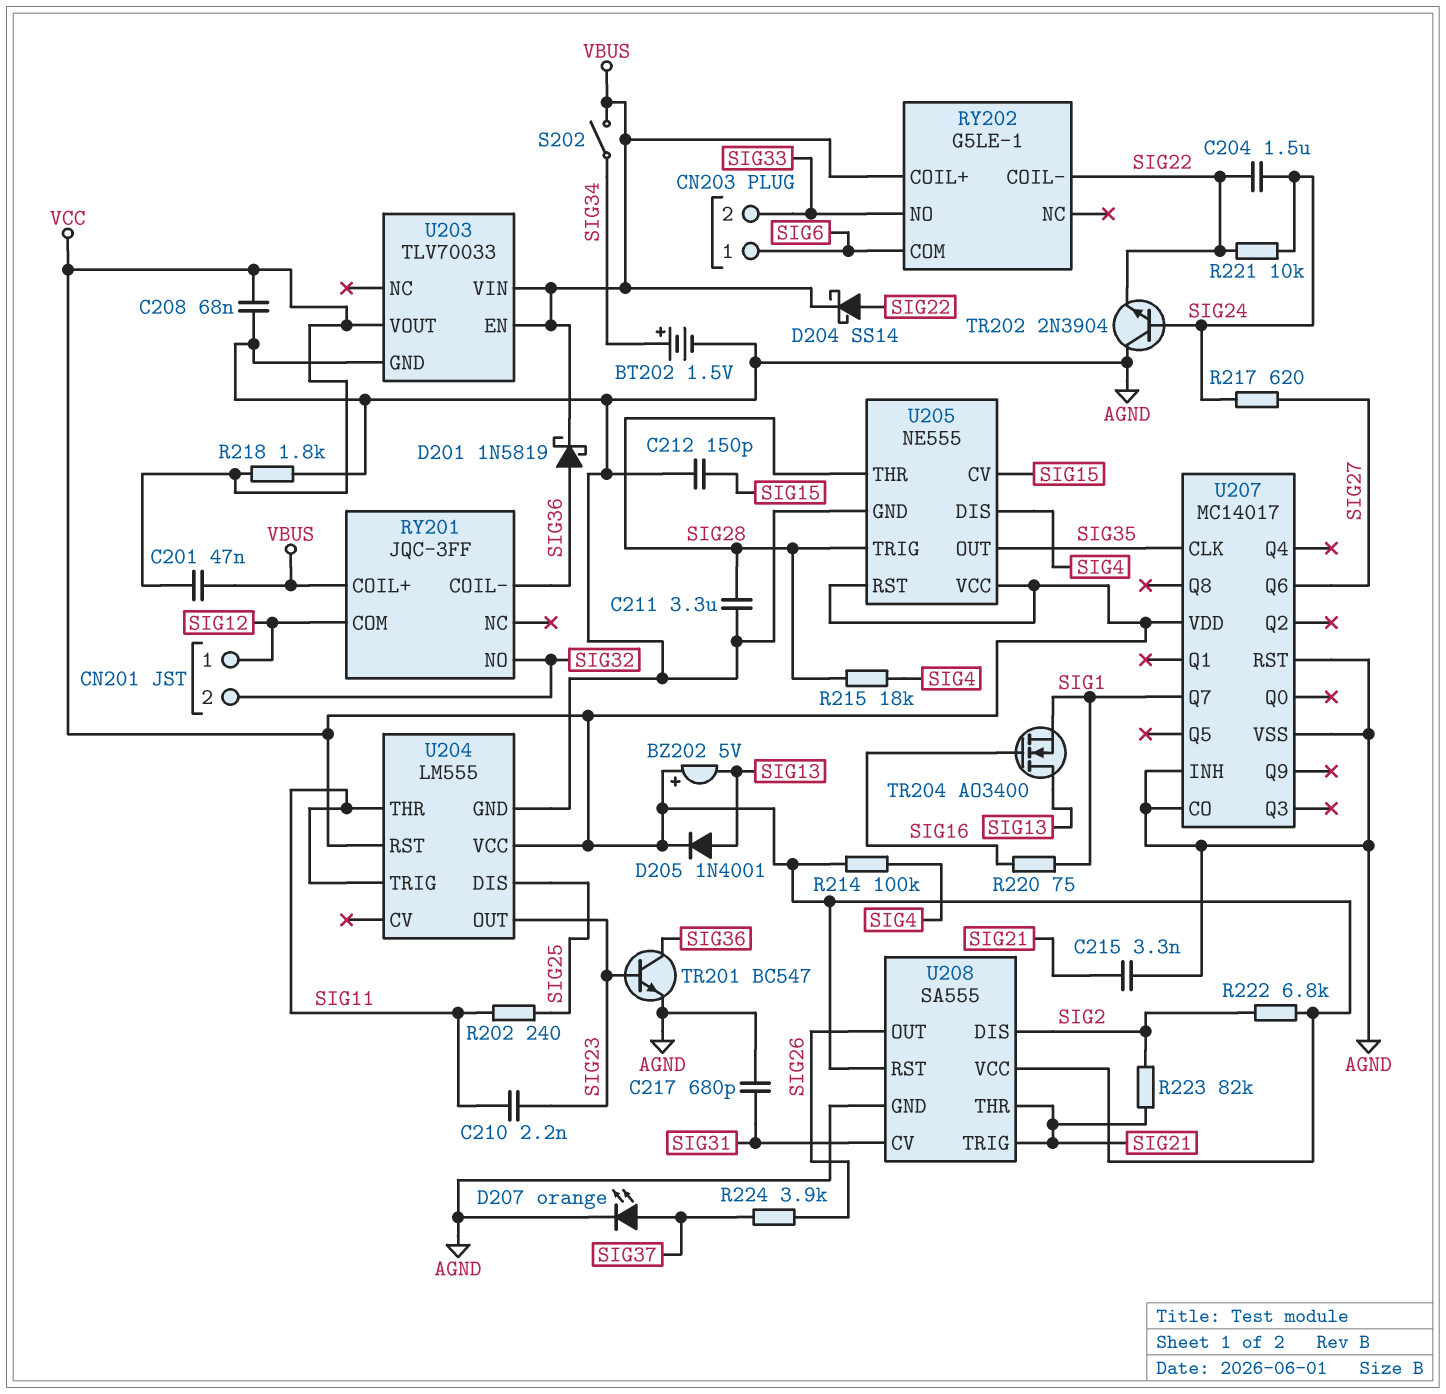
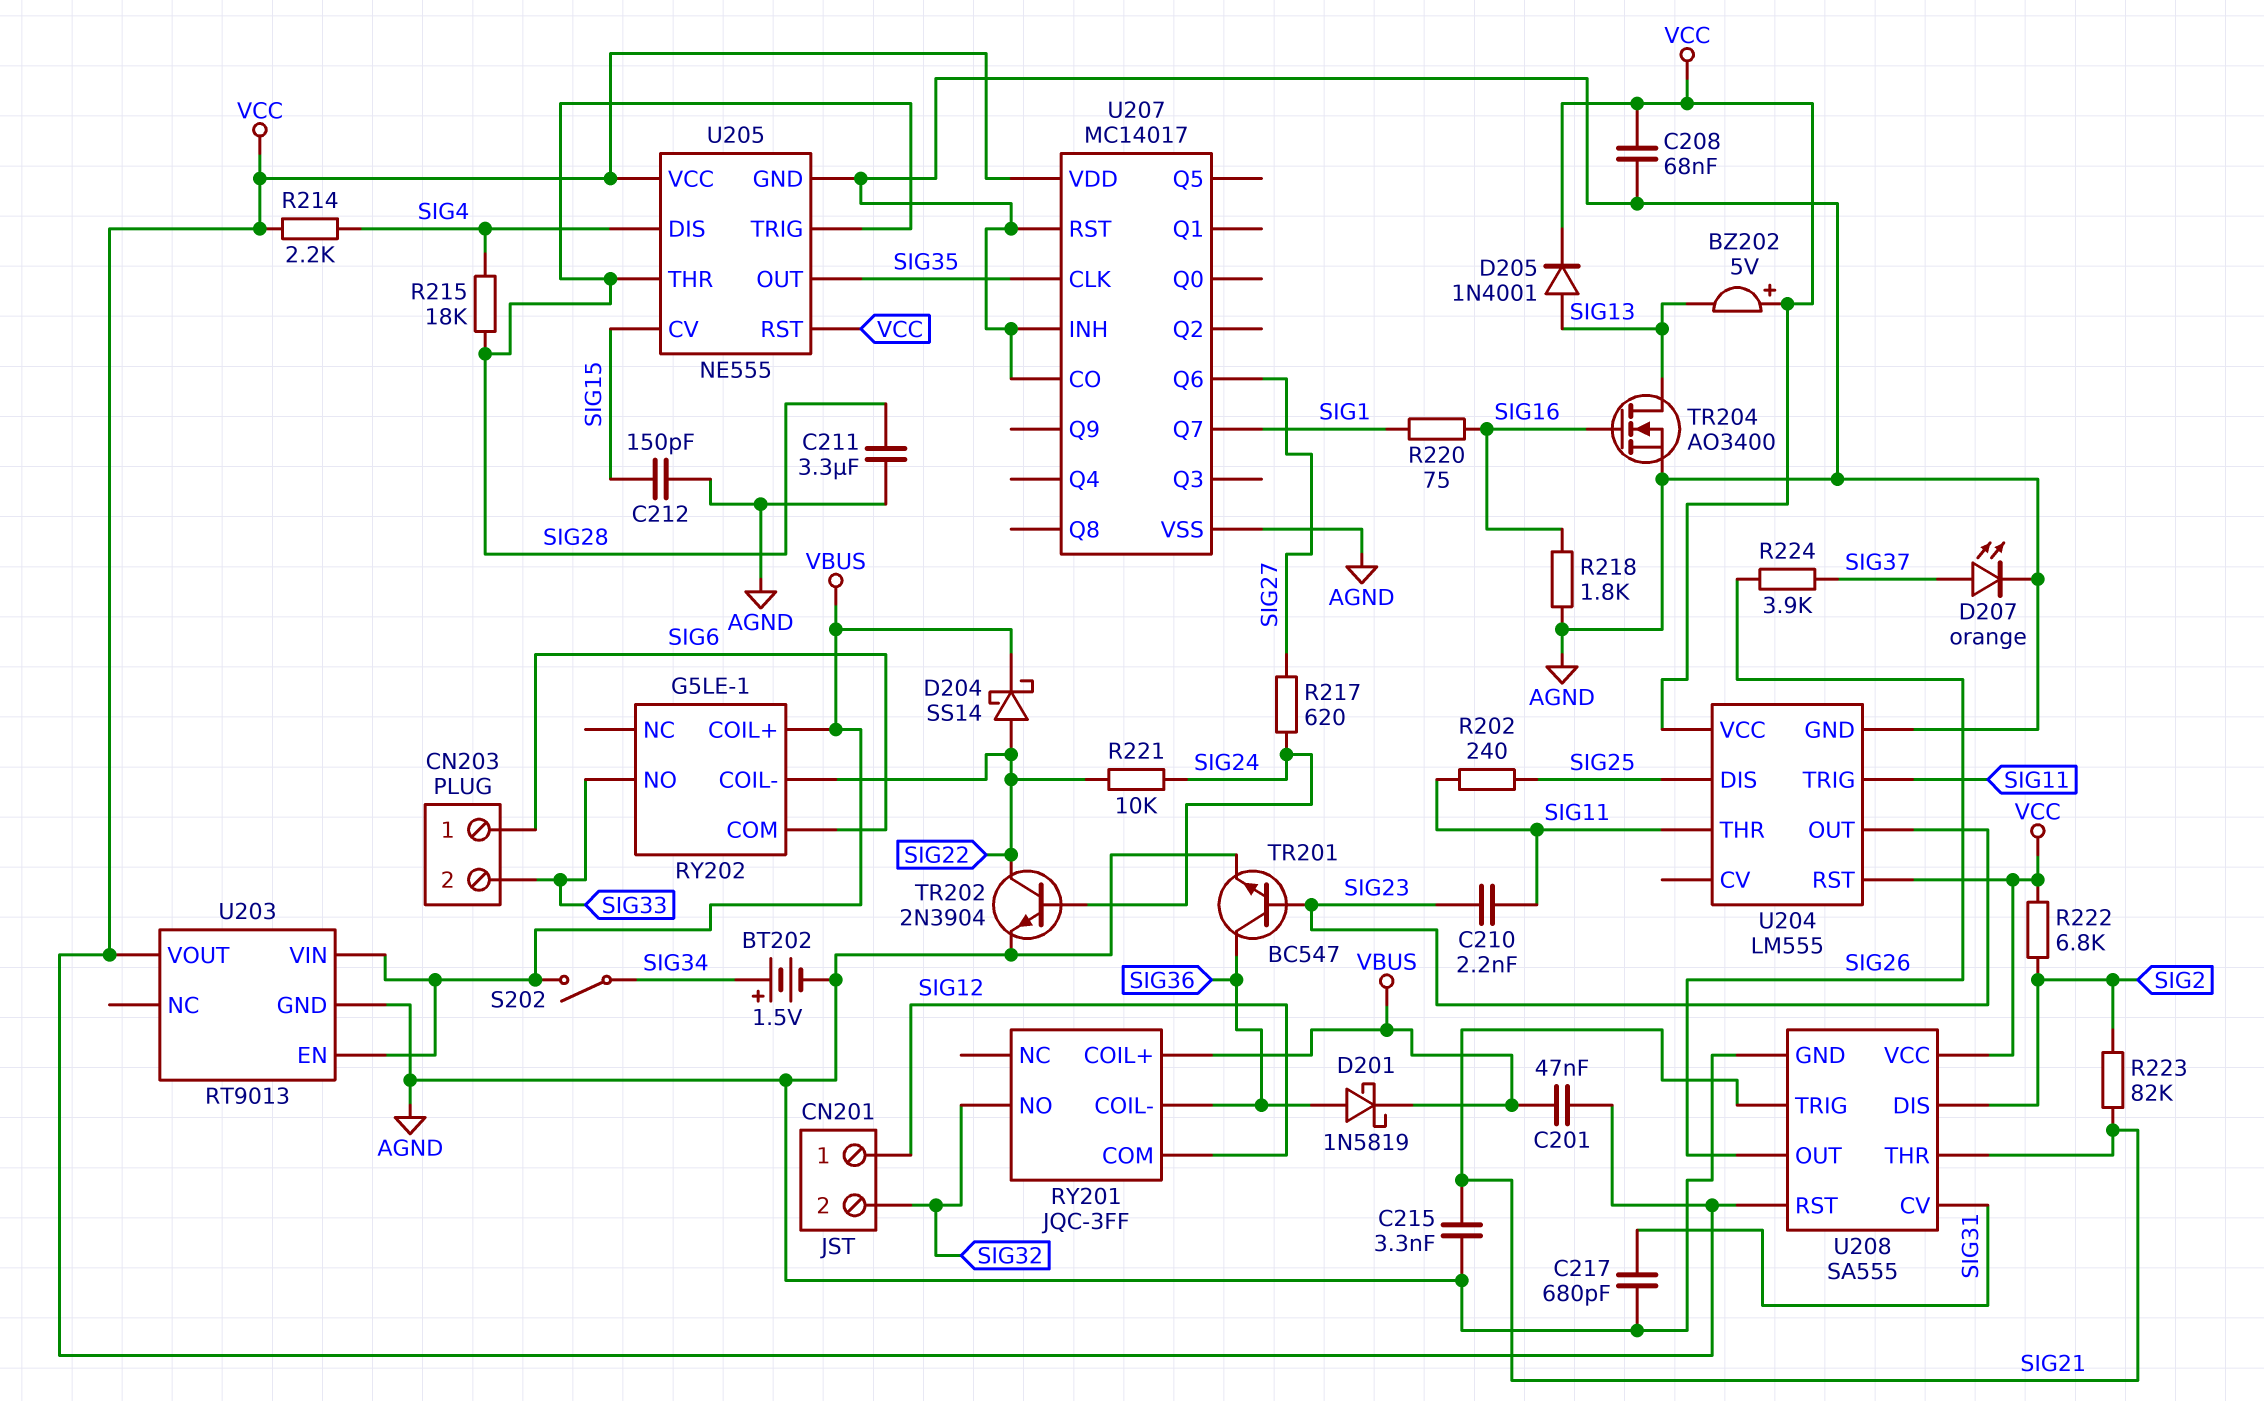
C204: 1.5uF (SIG22, SIG24) -> none
R214: 100k (SIG4, VCC) -> 2.2k (SIG4, VCC)
R218: 1.8k (AGND, VCC) -> 1.8k (AGND, SIG16)
TR202: NPN 2N3904 (B SIG24, C AGND, E SIG22) -> NPN 2N3904 (B SIG24, C SIG22, E AGND)
TR204: NMOS AO3400 (G SIG16, D SIG13, S SIG1) -> NMOS AO3400 (G SIG16, D SIG13, S AGND)
U203: TLV70033 -> RT9013

